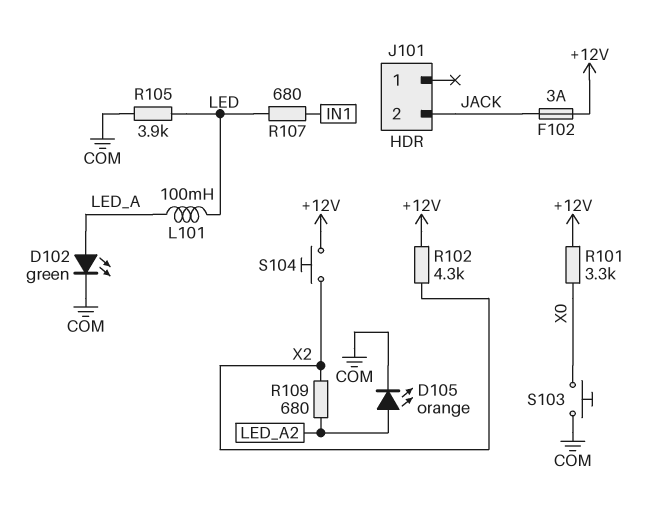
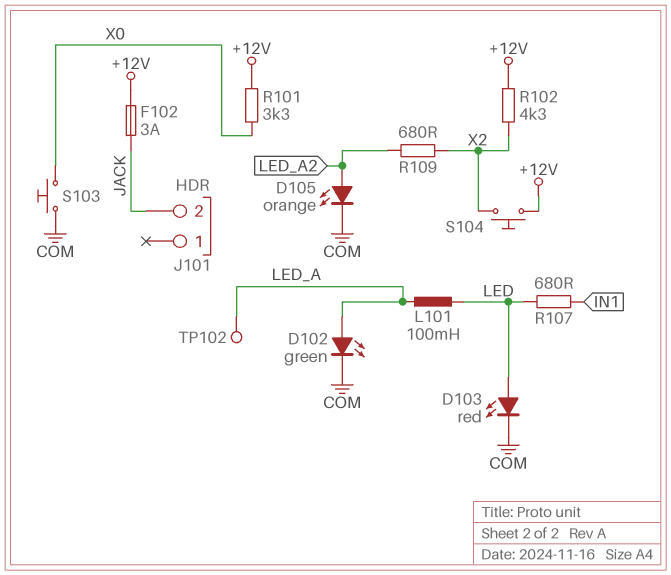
D103: none -> LED red (A LED, K COM)
R105: 3.9k (COM, LED) -> none
TP102: none -> test point (LED_A)

